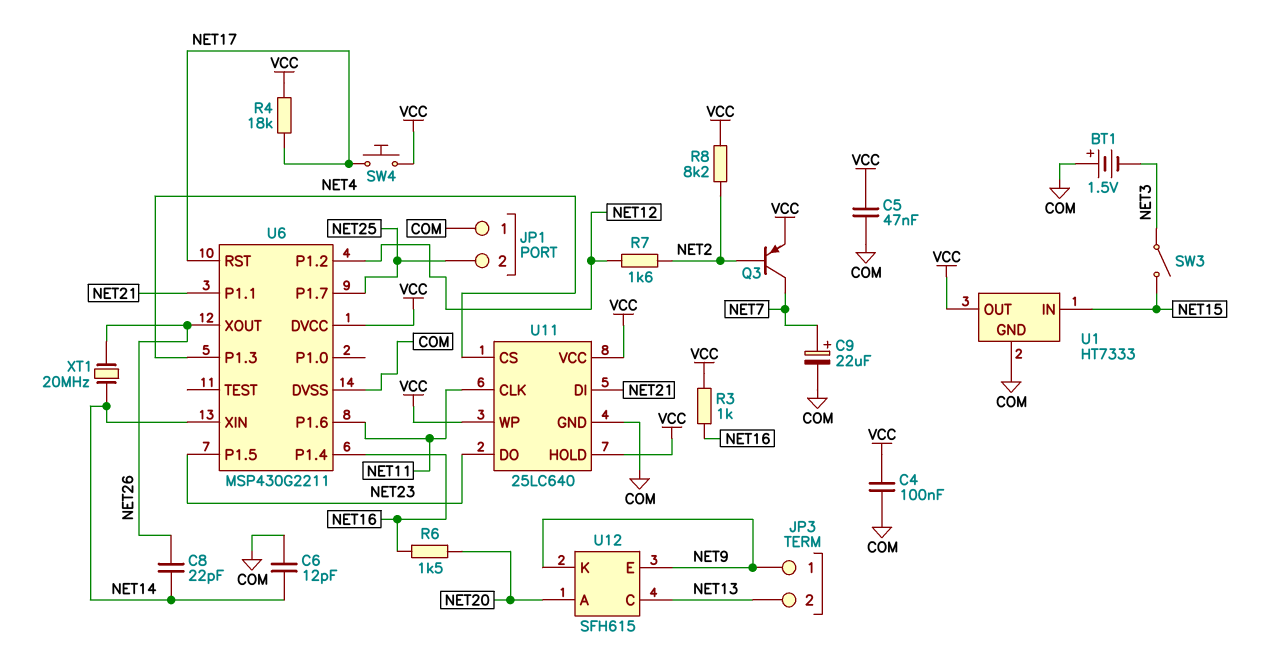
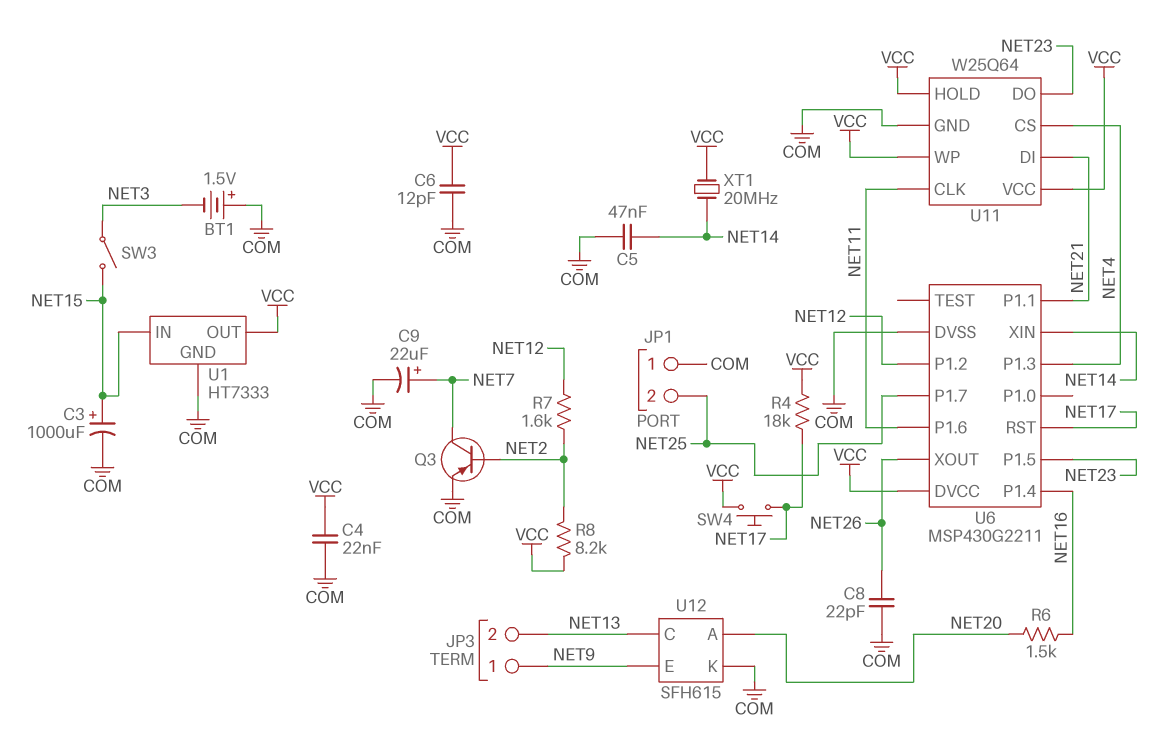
C3: none -> 1000uF (plus NET15, minus COM)
C4: 100nF (COM, VCC) -> 22nF (COM, VCC)
C5: 47nF (COM, VCC) -> 47nF (COM, NET14)
C6: 12pF (COM, NET14) -> 12pF (COM, VCC)
C8: 22pF (NET14, NET26) -> 22pF (COM, NET26)
Q3: PNP (B NET2, C NET7, E VCC) -> PNP (B NET2, C NET7, E COM)
R3: 1k (NET16, VCC) -> none
U11: 25LC640 -> W25Q64
U12 pin K: NET9 -> COM
XT1: 20MHz (NET14, NET26) -> 20MHz (NET14, VCC)

